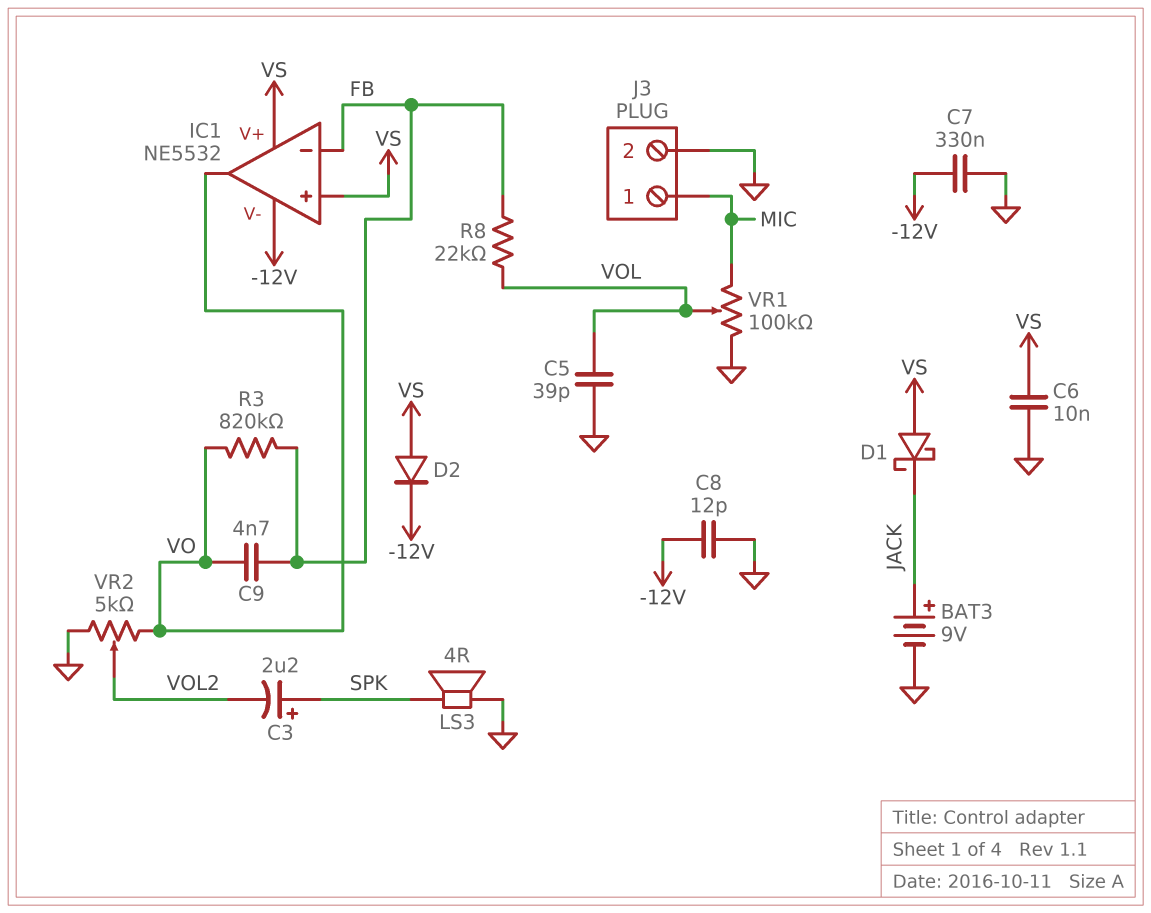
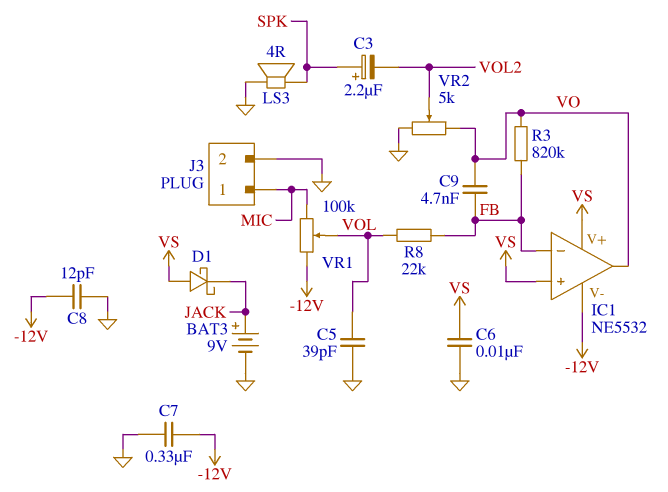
D2: diode (A VS, K -12V) -> none
VR1: 100k (GND, MIC, wiper VOL) -> 100k (-12V, MIC, wiper VOL)

